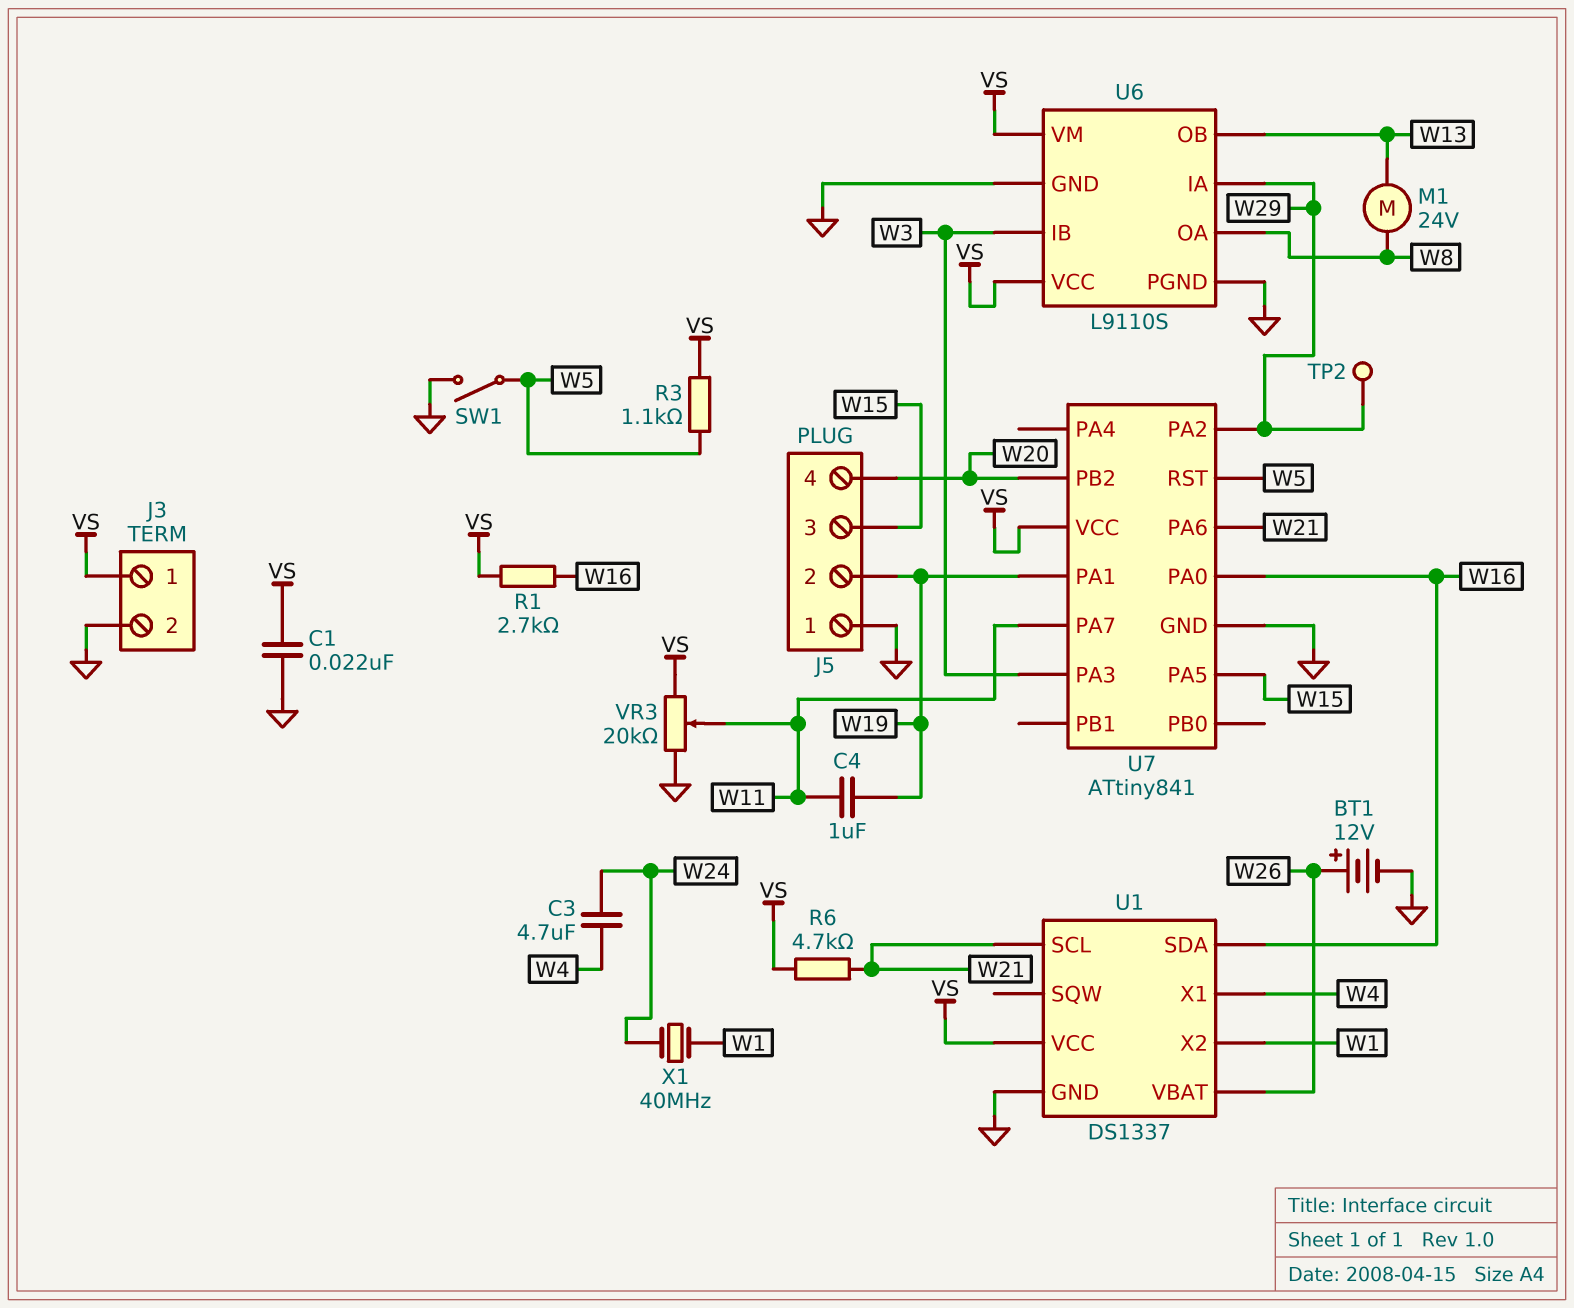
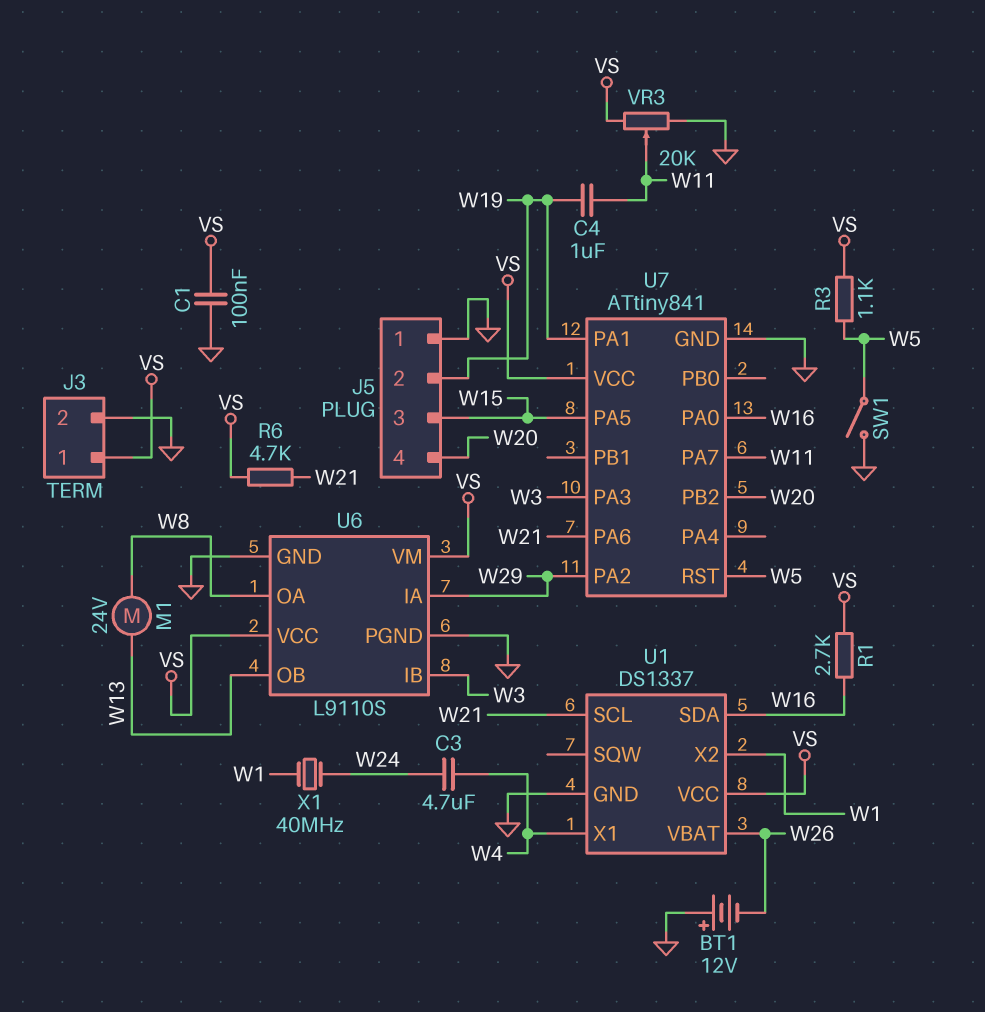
BT1: 12V (plus W26, minus GND) -> 12V (plus GND, minus W26)
C1: 22nF (GND, VS) -> 100nF (GND, VS)
TP2: test point (W29) -> none

